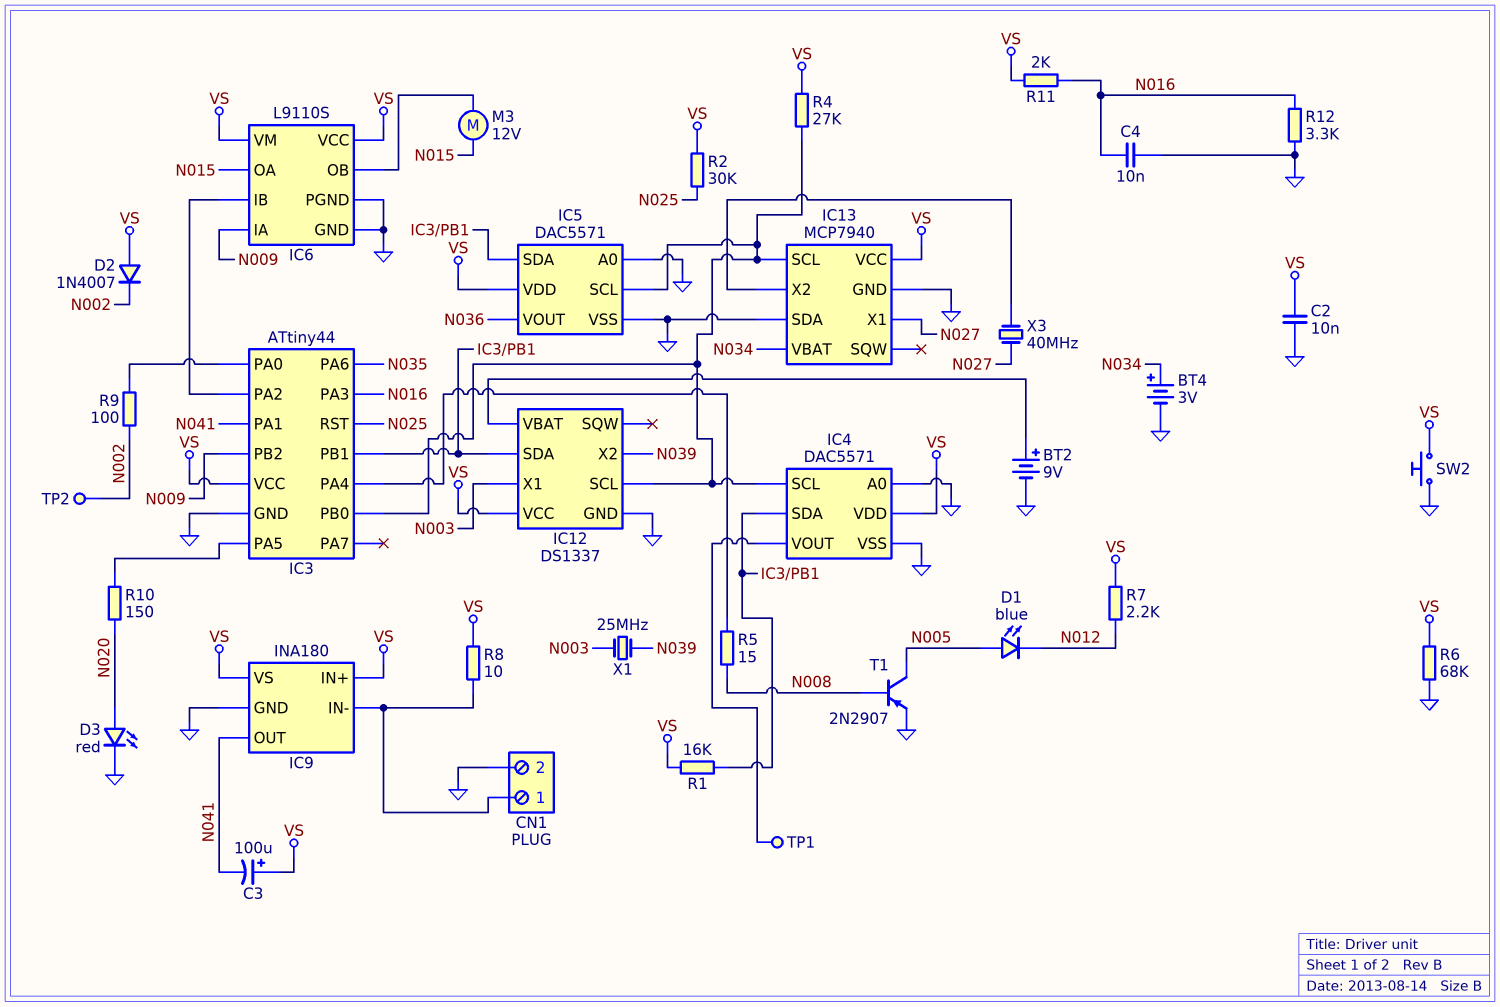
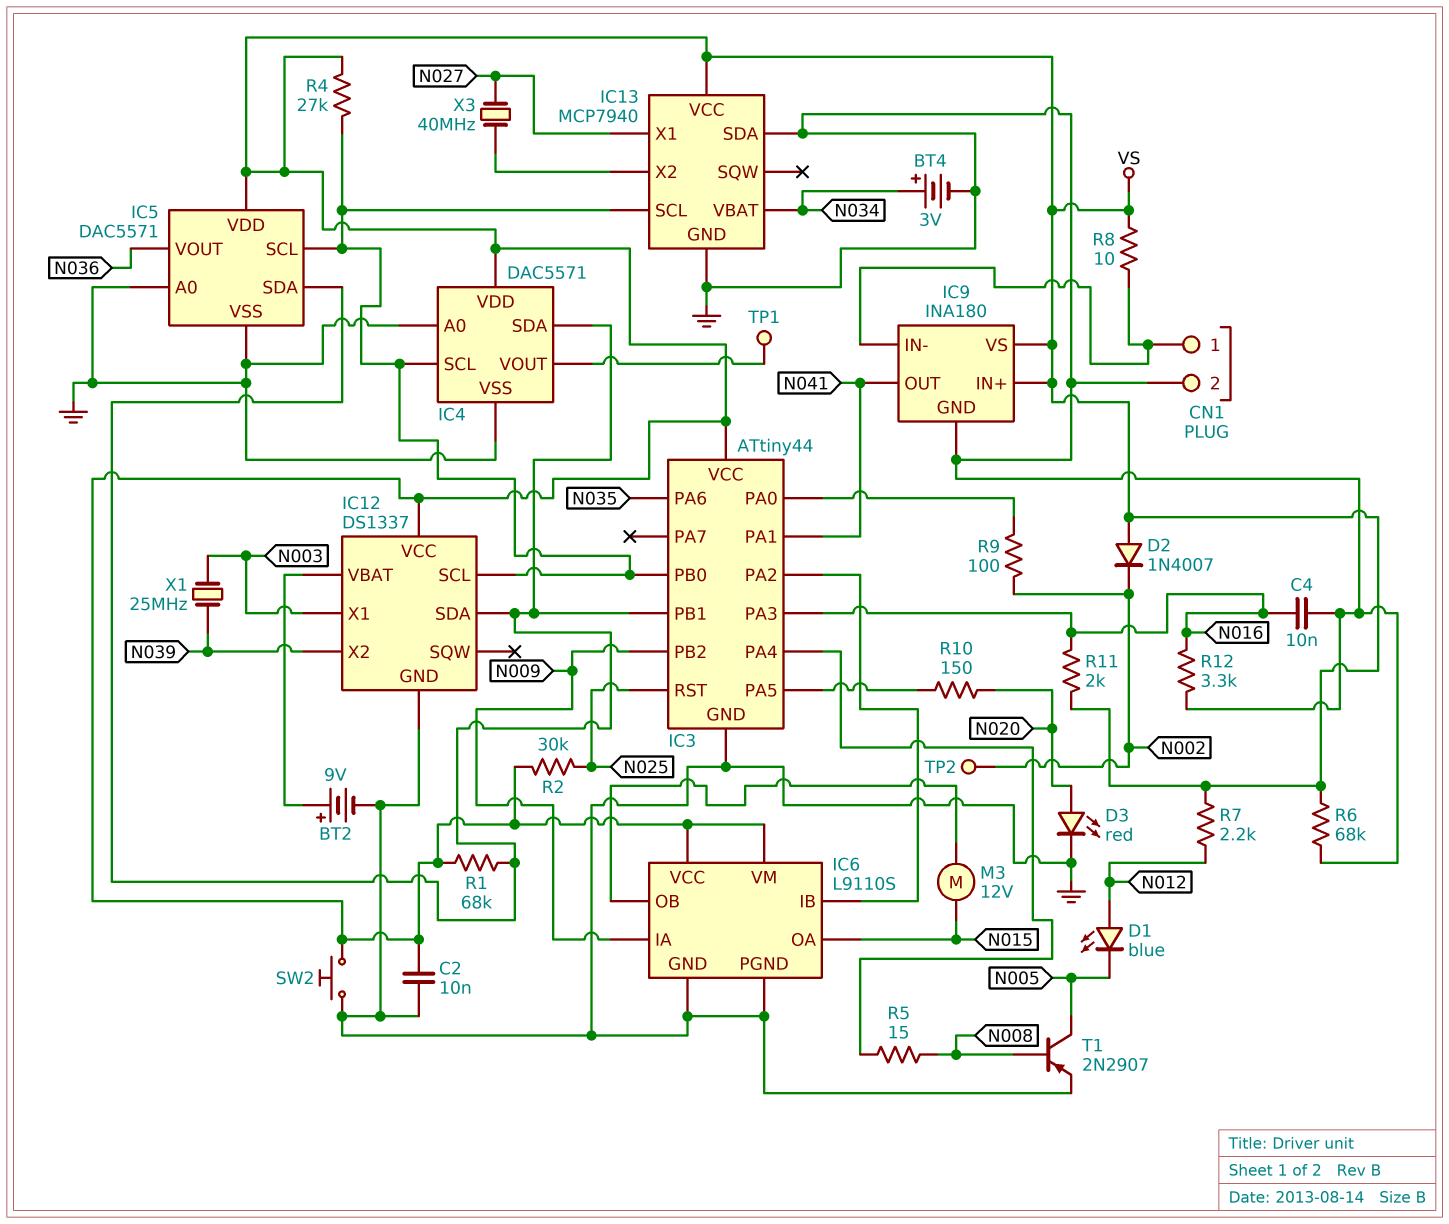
C3: 100uF (plus VS, minus N041) -> none
D1: LED blue (A N005, K N012) -> LED blue (A N012, K N005)
R1: 16k (IC3/PB1, VS) -> 68k (IC3/PB1, VS)

